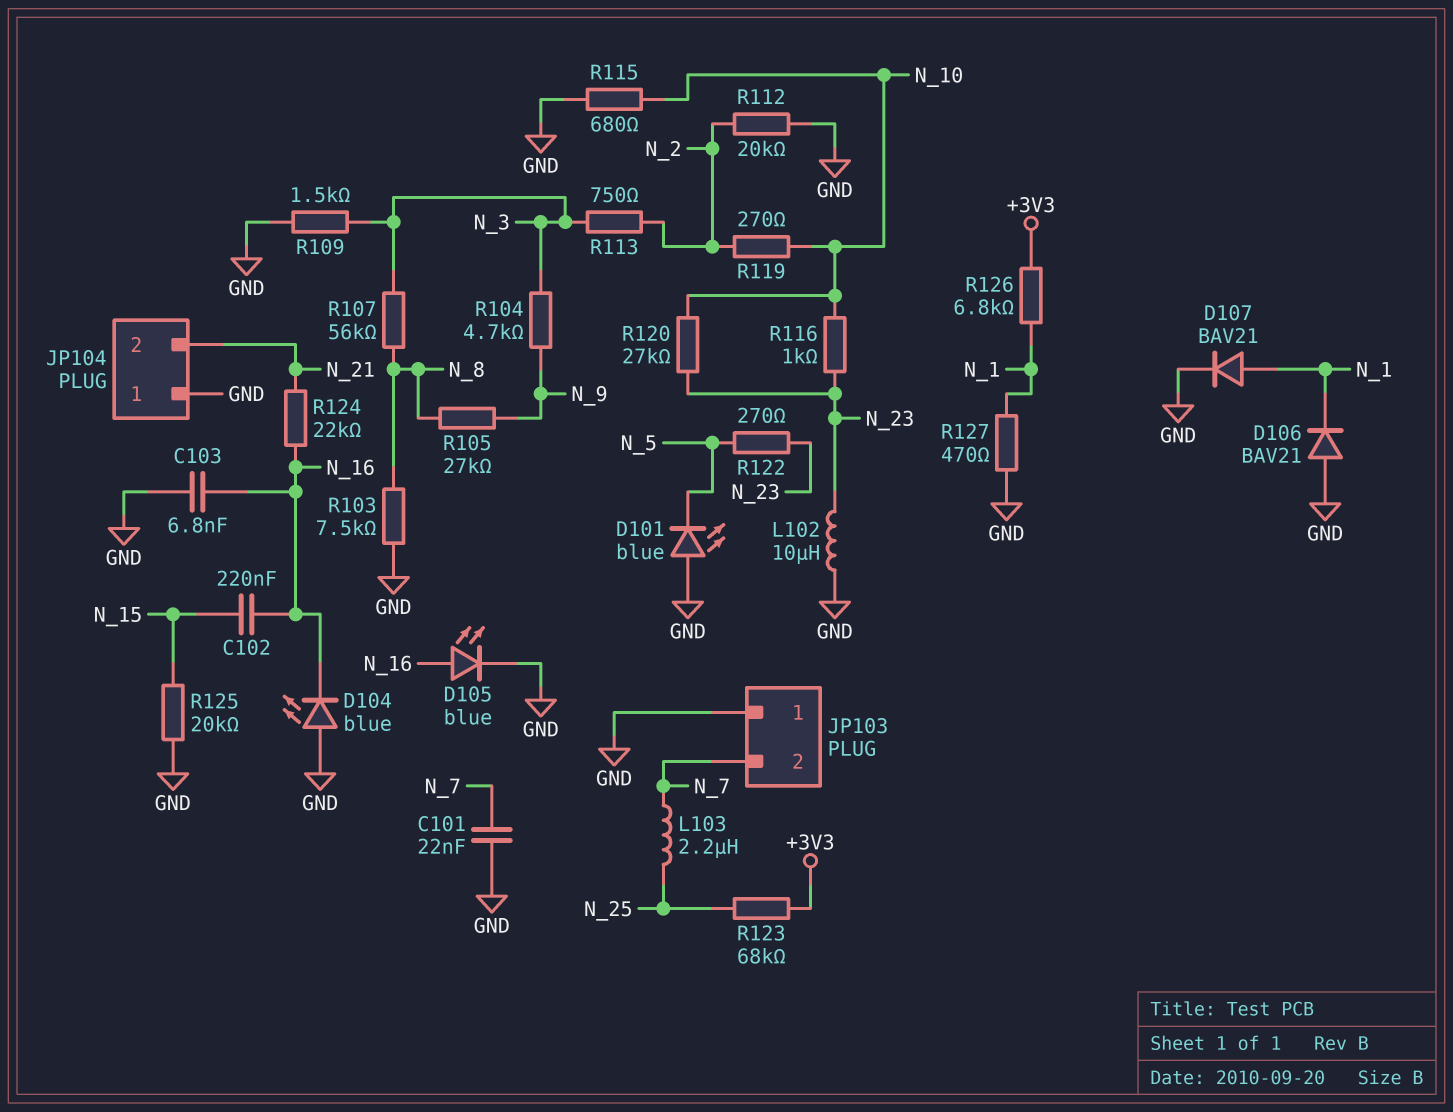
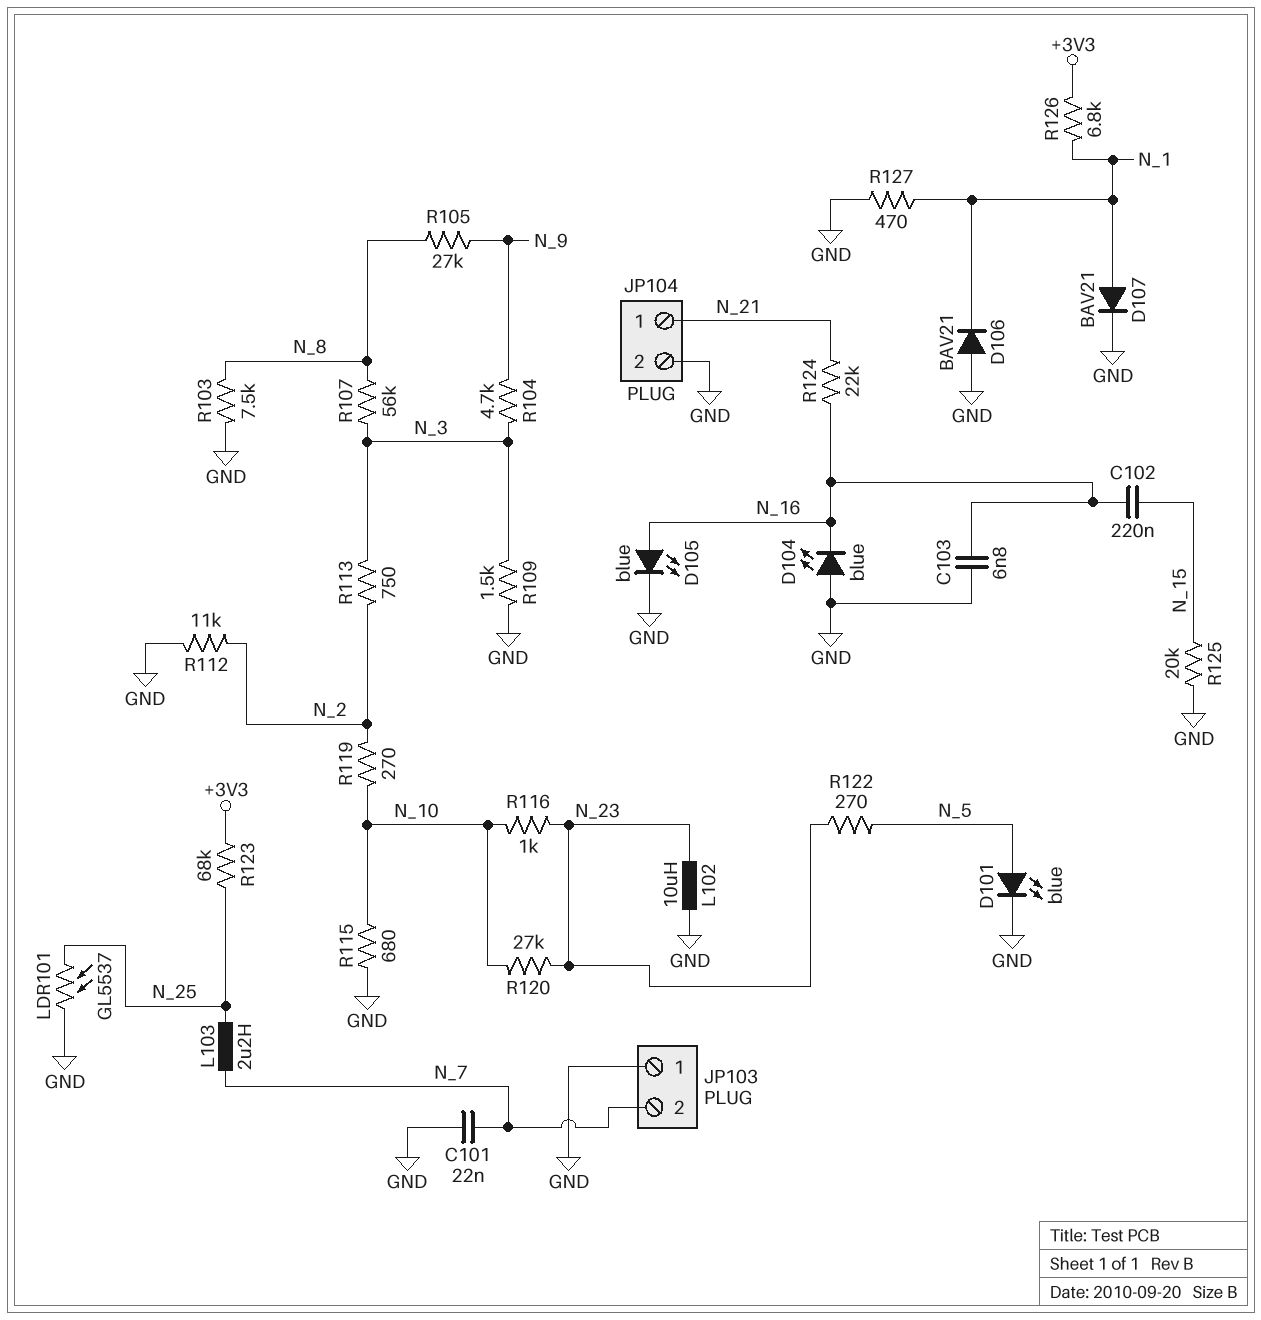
D101: LED blue (A GND, K N_5) -> LED blue (A N_5, K GND)
JP104 pin 1: GND -> N_21
JP104 pin 2: N_21 -> GND
LDR101: none -> GL5537 (GND, N_25)
R112: 20k (GND, N_2) -> 11k (GND, N_2)

